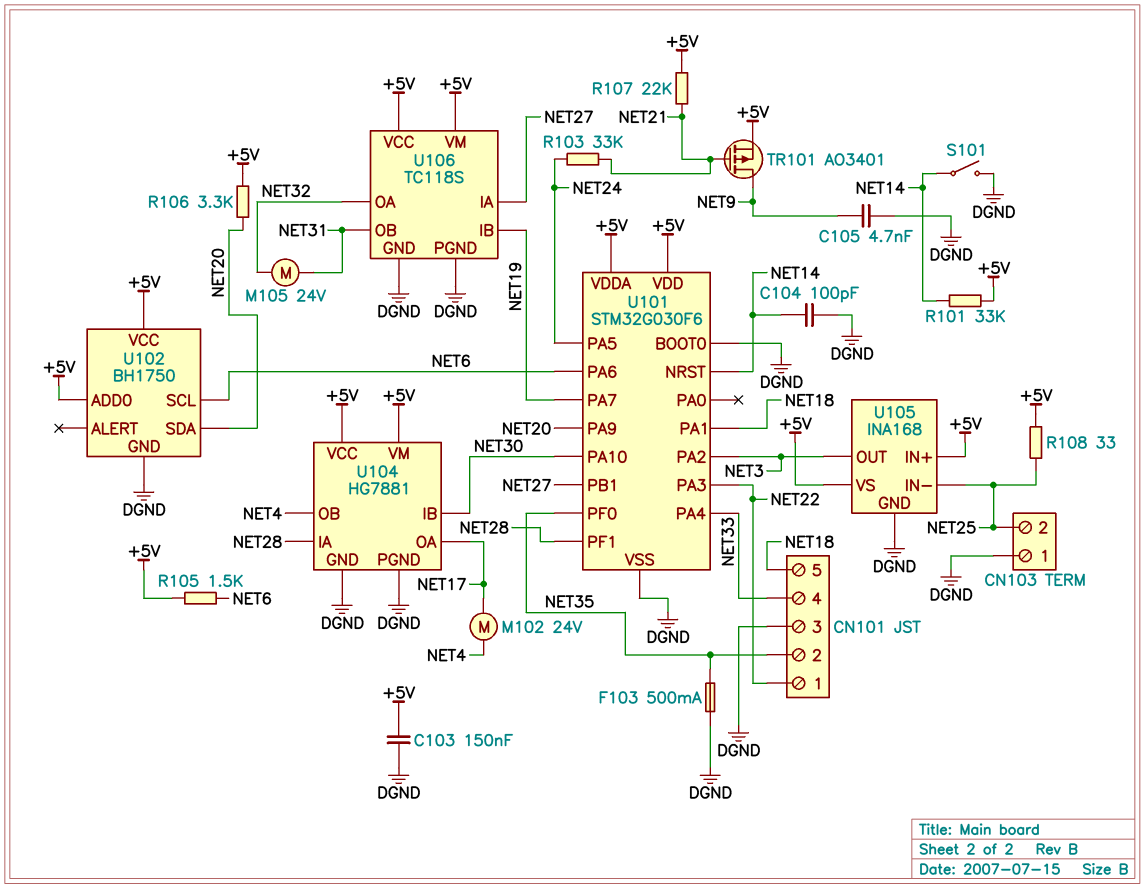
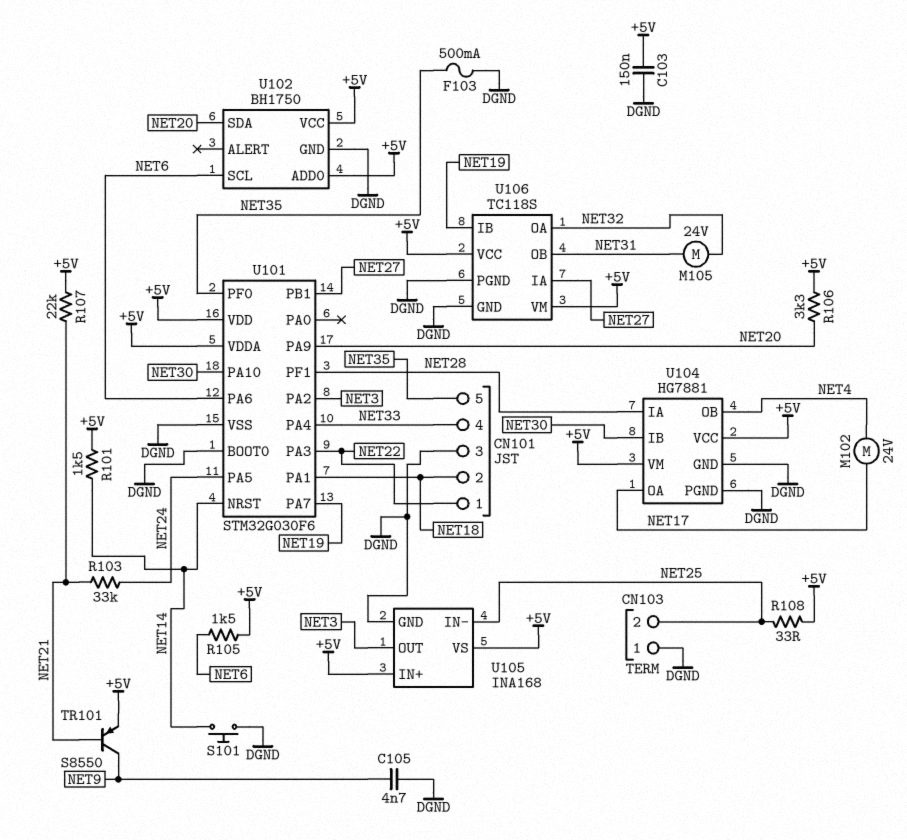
C104: 100pF (DGND, NET14) -> none
CN101 pin 2: NET35 -> NET18
CN101 pin 5: NET18 -> NET35
R101: 33k (+5V, NET14) -> 1.5k (+5V, NET14)
S101: switch (DGND, NET14) -> button (DGND, NET14)
TR101: PMOS AO3401 (G NET21, D NET9, S +5V) -> PNP S8550 (B NET21, C NET9, E +5V)

